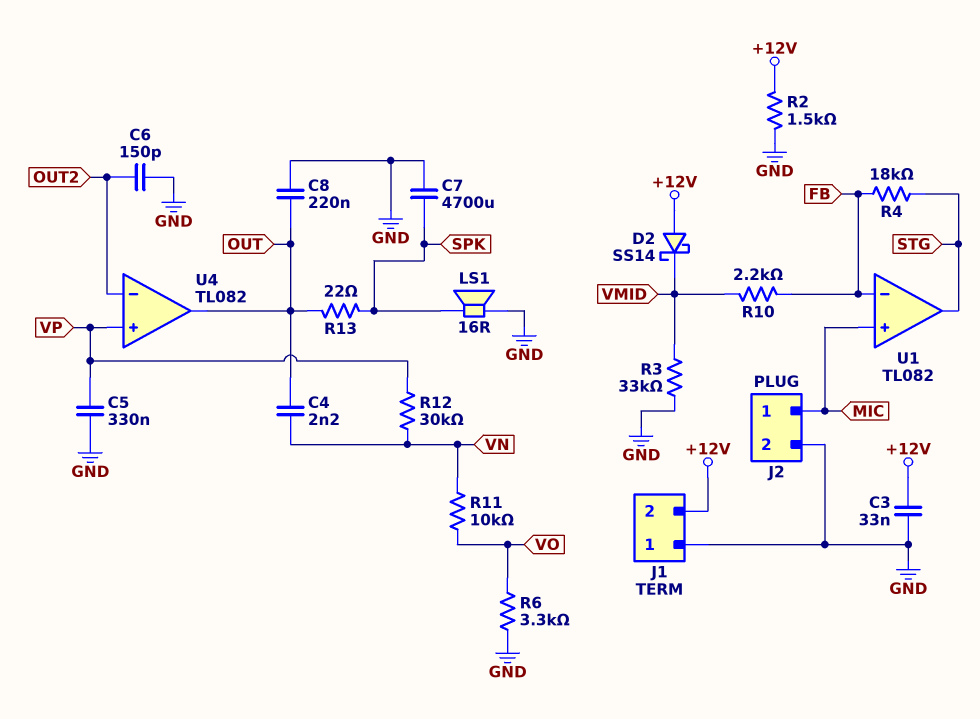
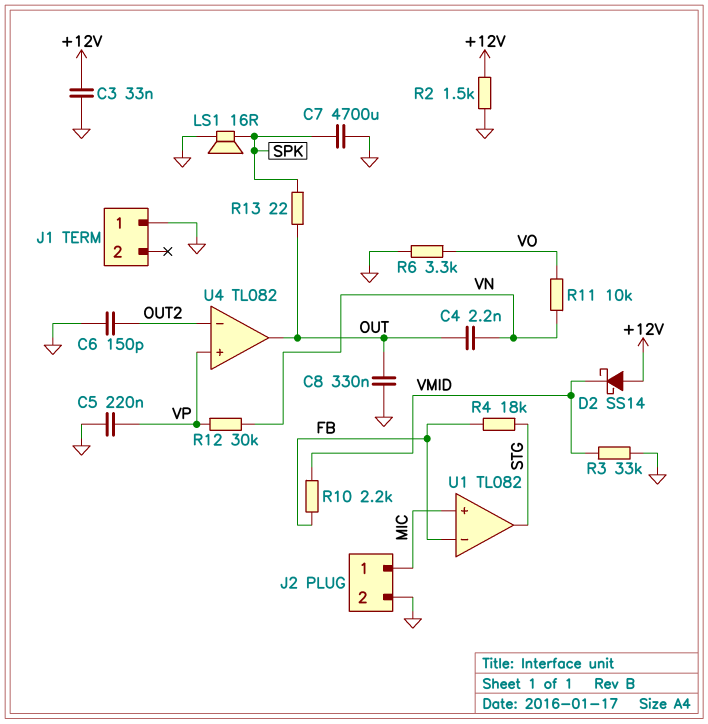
C5: 330nF (GND, VP) -> 220nF (GND, VP)
C8: 220nF (GND, OUT) -> 330nF (GND, OUT)
J1 pin 2: +12V -> none

